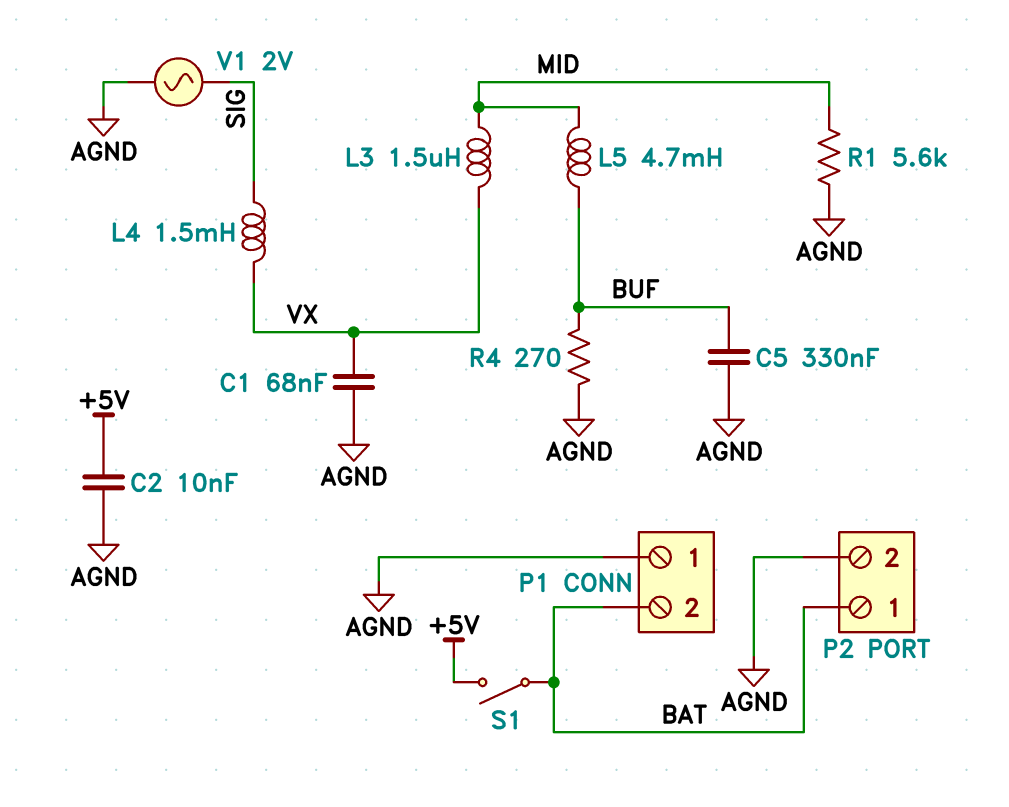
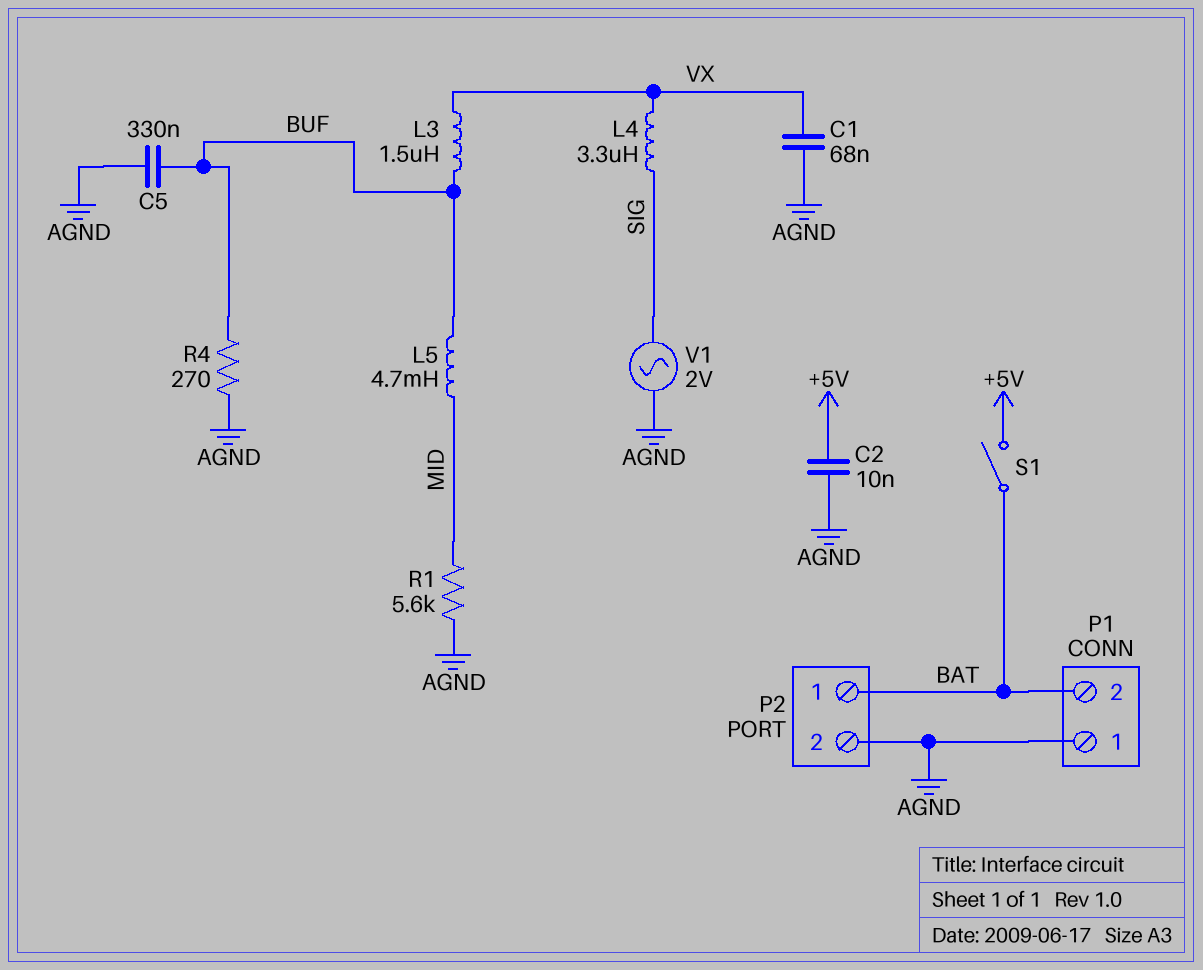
L3: 1.5uH (MID, VX) -> 1.5uH (BUF, VX)
L4: 1.5mH (SIG, VX) -> 3.3uH (SIG, VX)

